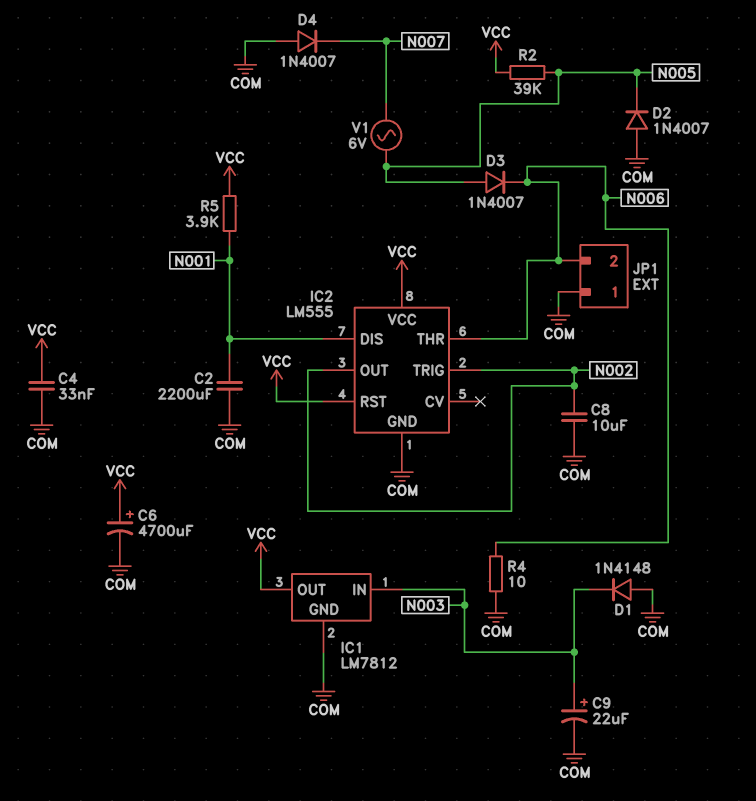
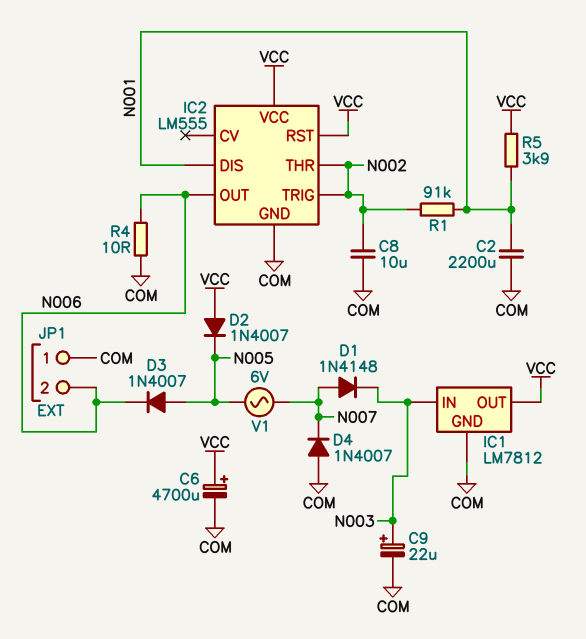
C4: 33nF (COM, VCC) -> none
D1: diode 1N4148 (A COM, K N003) -> diode 1N4148 (A N007, K N003)
D2: diode 1N4007 (A COM, K N005) -> diode 1N4007 (A VCC, K N005)
IC2 pin OUT: N002 -> N006
IC2 pin THR: N006 -> N002
R1: none -> 91k (N001, N002)
R2: 39k (N005, VCC) -> none

